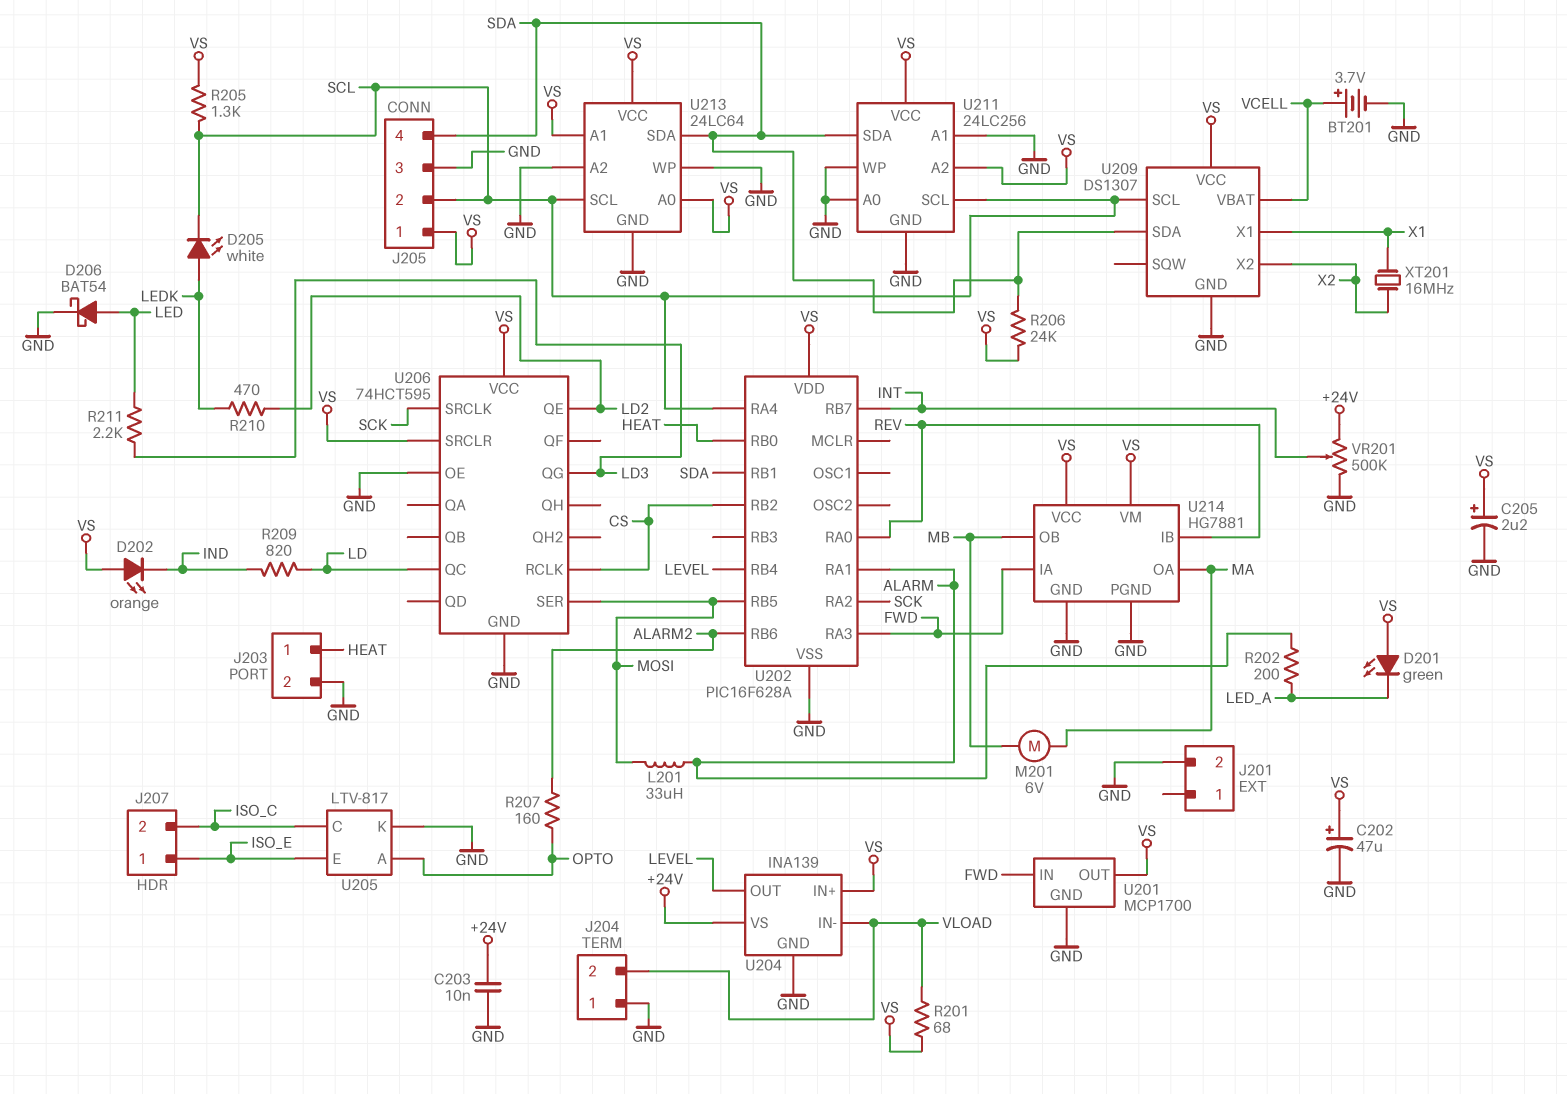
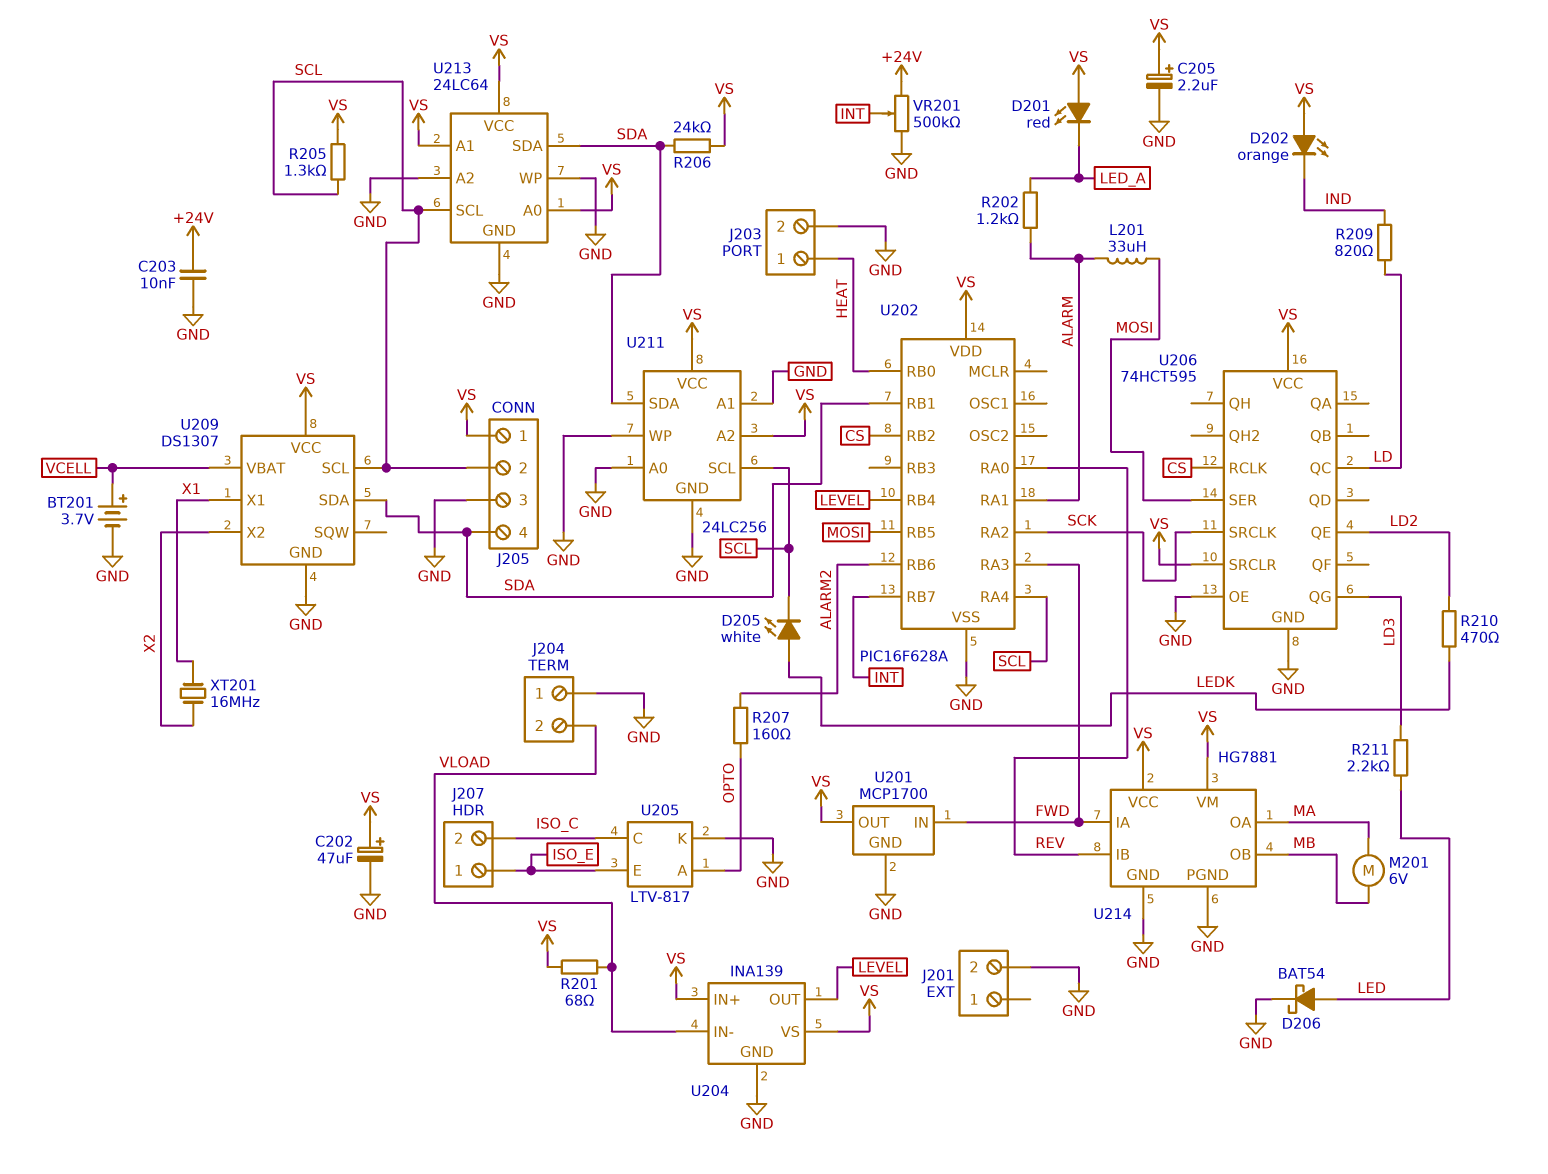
D201: LED green (A VS, K LED_A) -> LED red (A VS, K LED_A)
R202: 200 (ALARM, LED_A) -> 1.2k (ALARM, LED_A)
U204 pin VS: +24V -> VS

